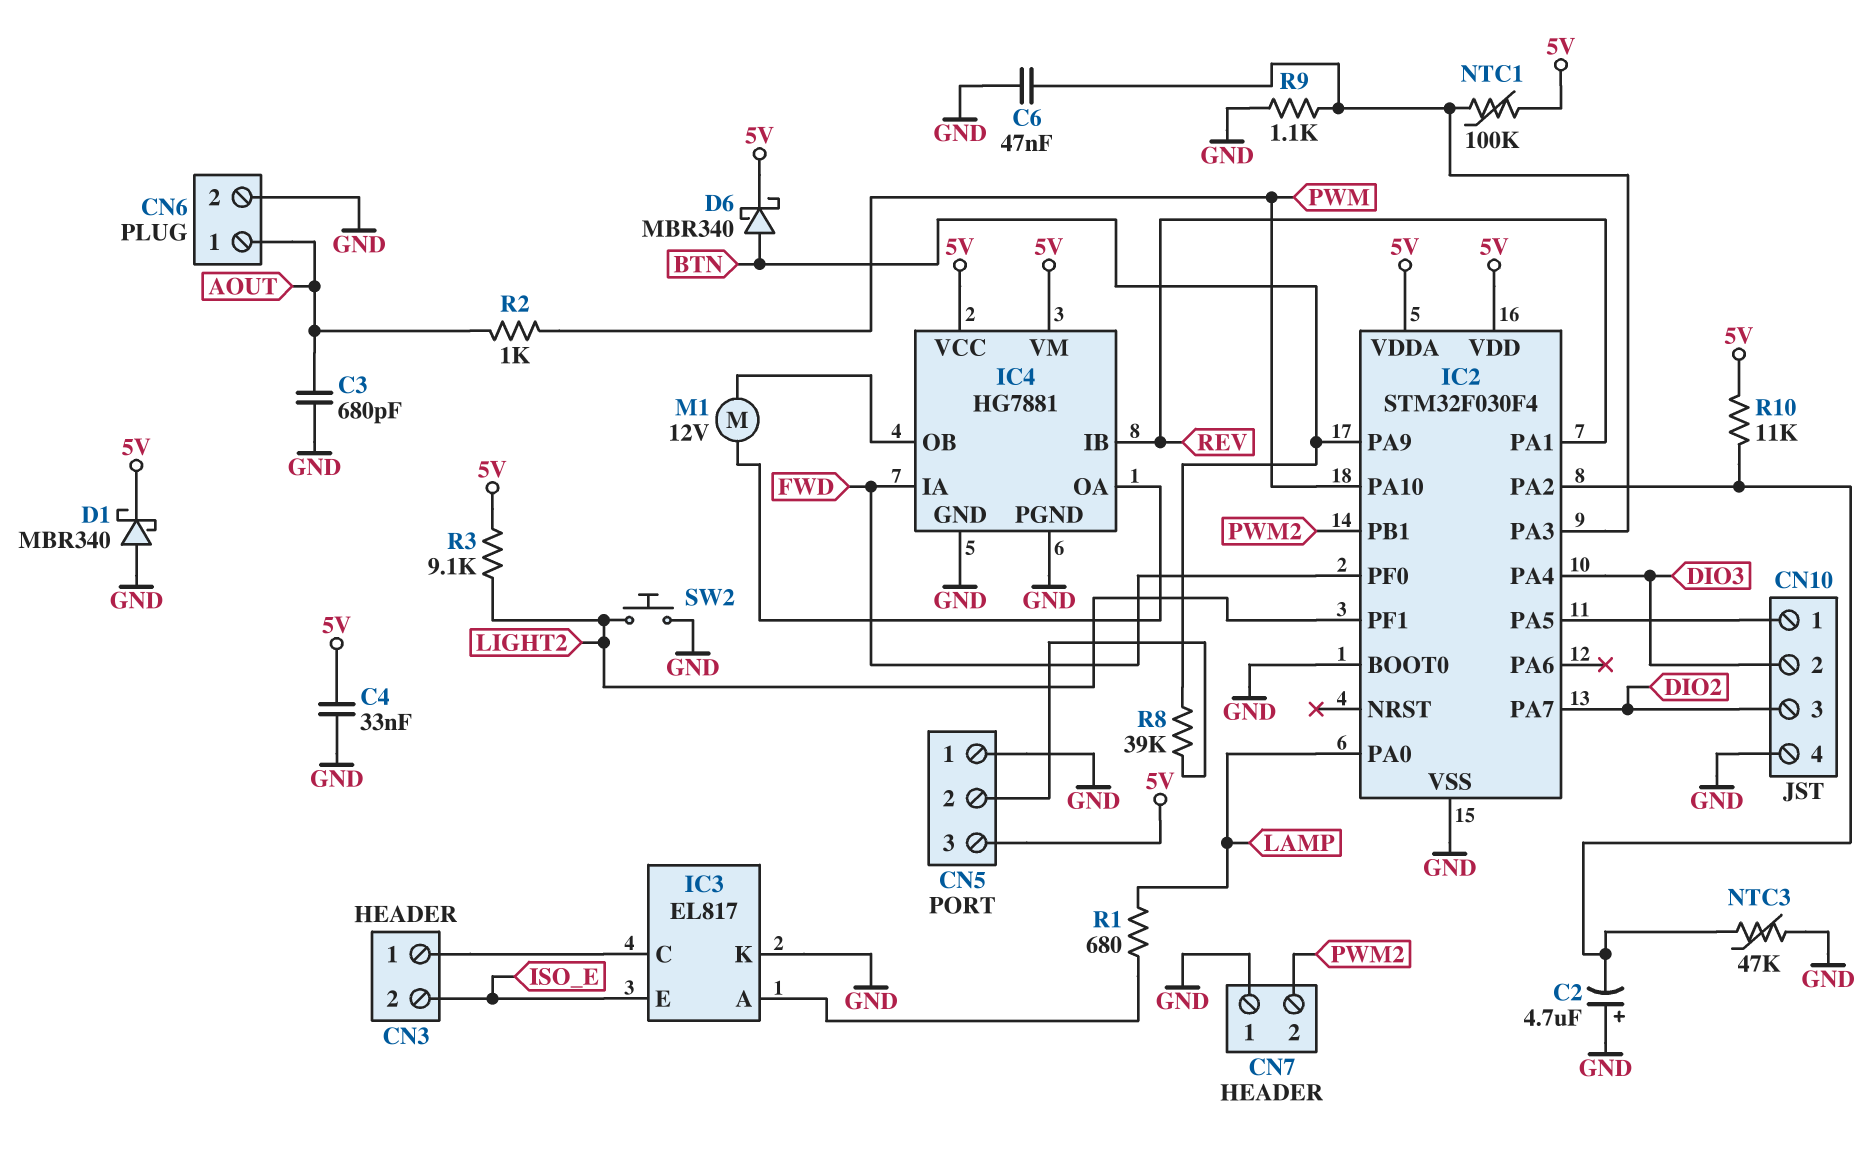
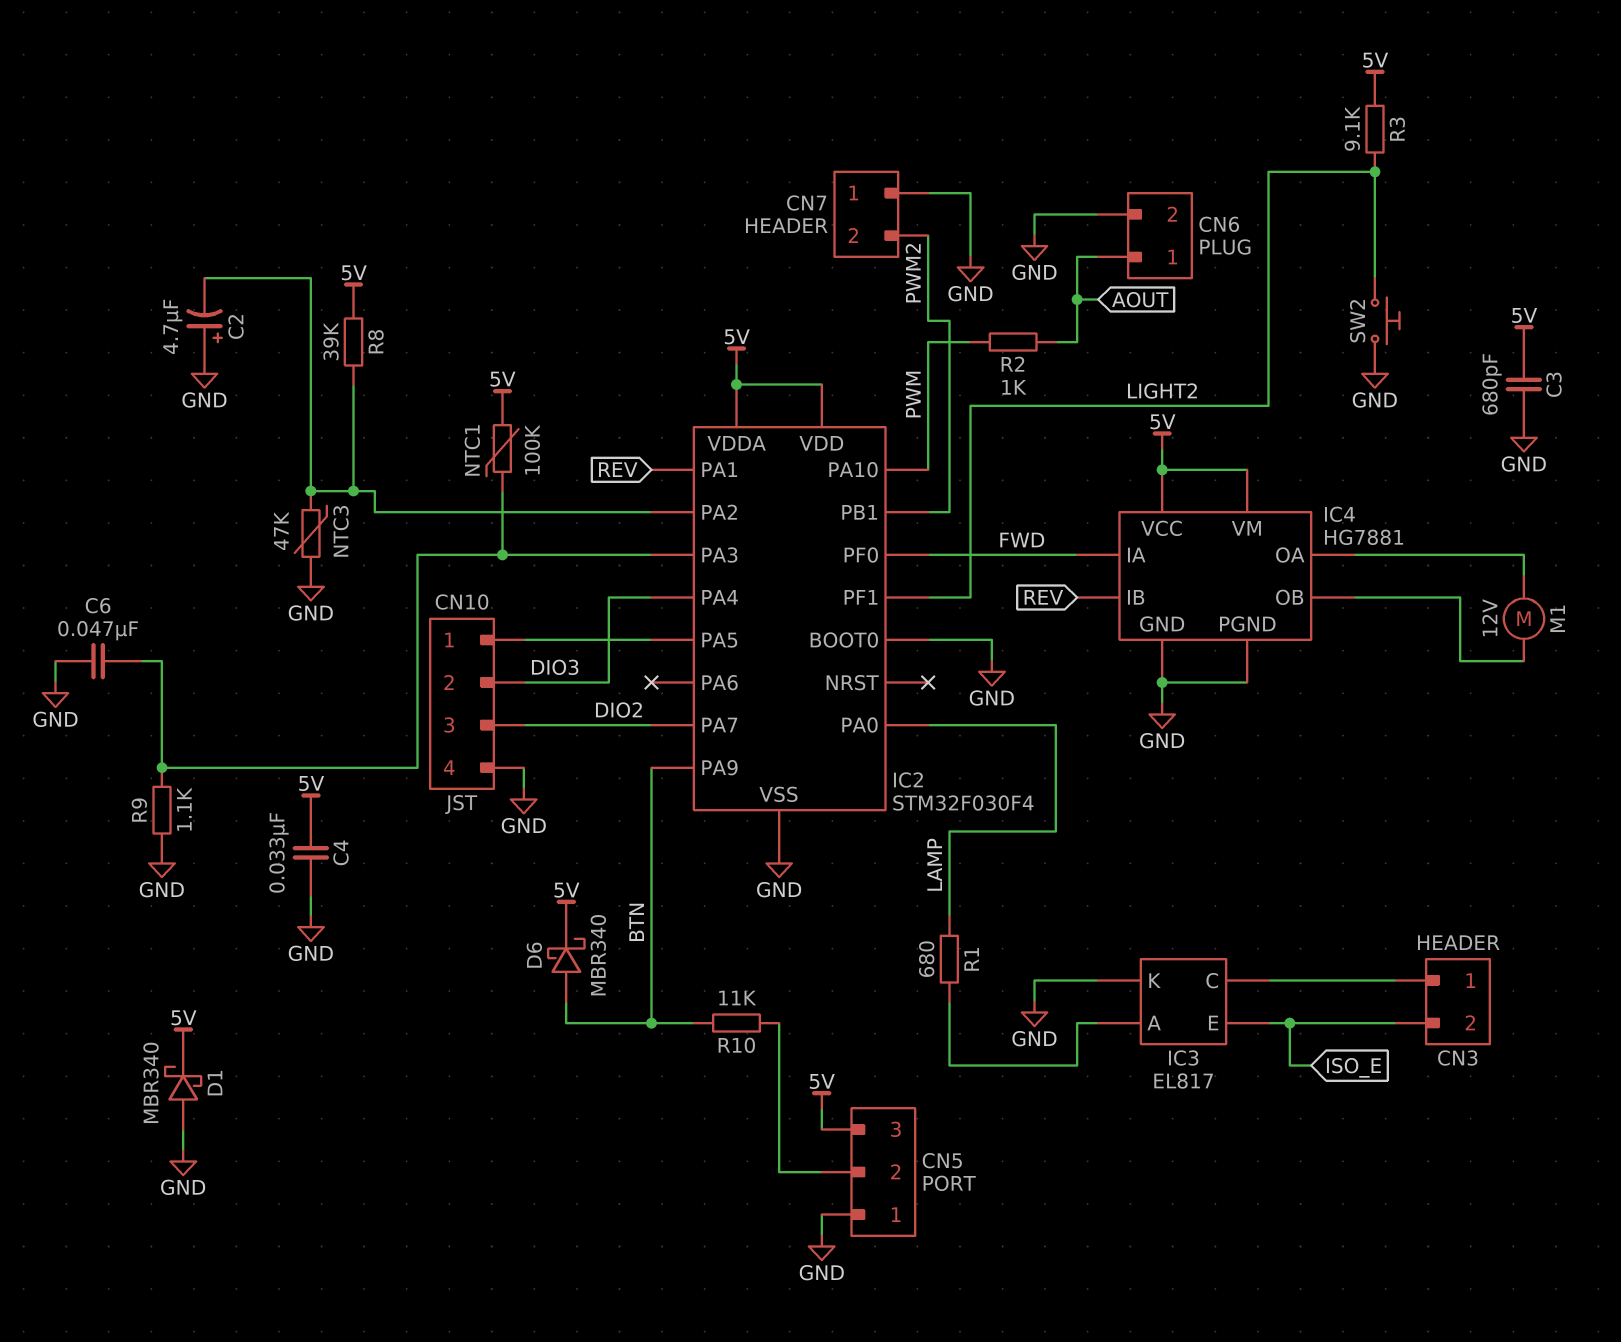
C3: 680pF (AOUT, GND) -> 680pF (5V, GND)
R8: 39k (BTN, CN5/2) -> 39k (5V, IC2/PA2)
R10: 11k (5V, IC2/PA2) -> 11k (BTN, CN5/2)

